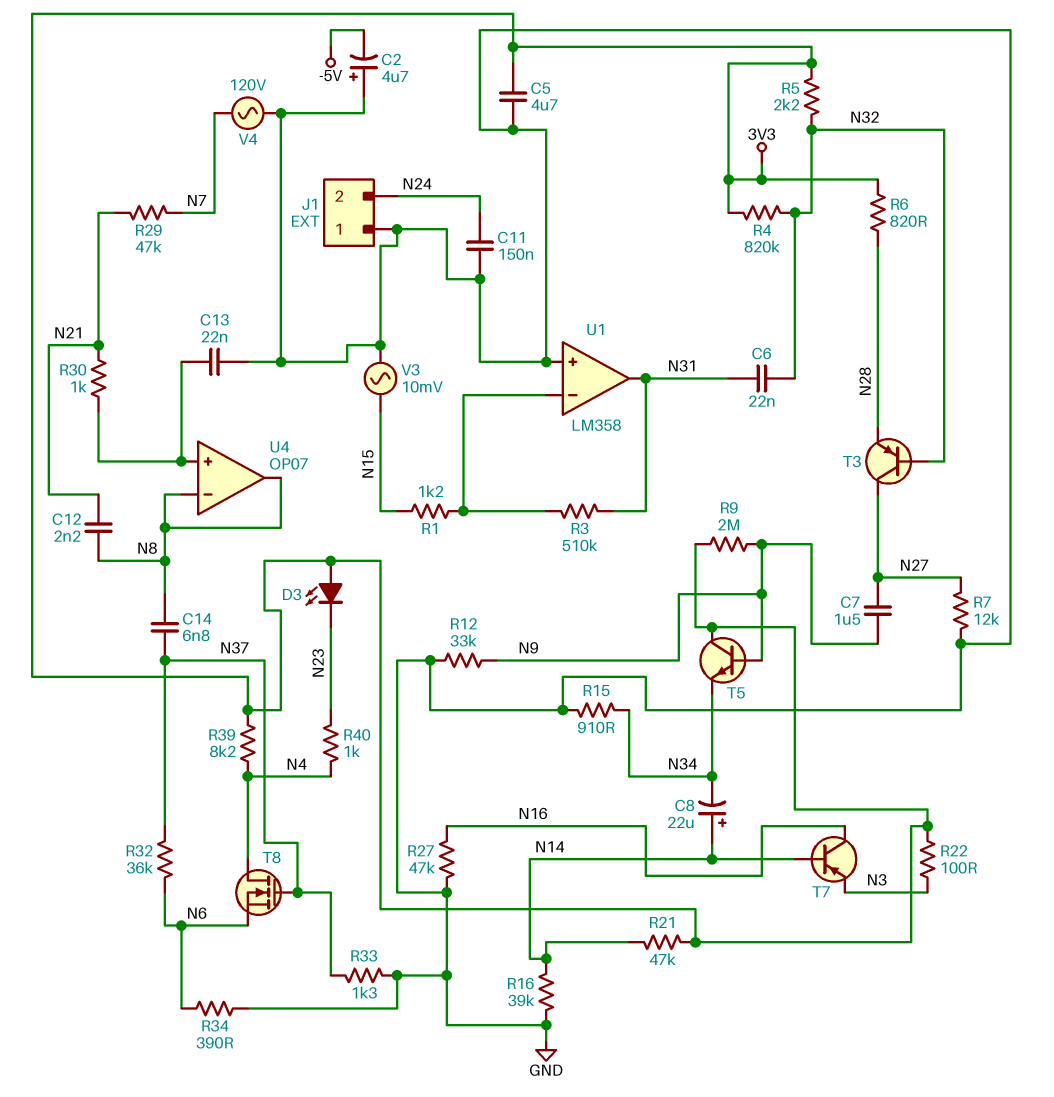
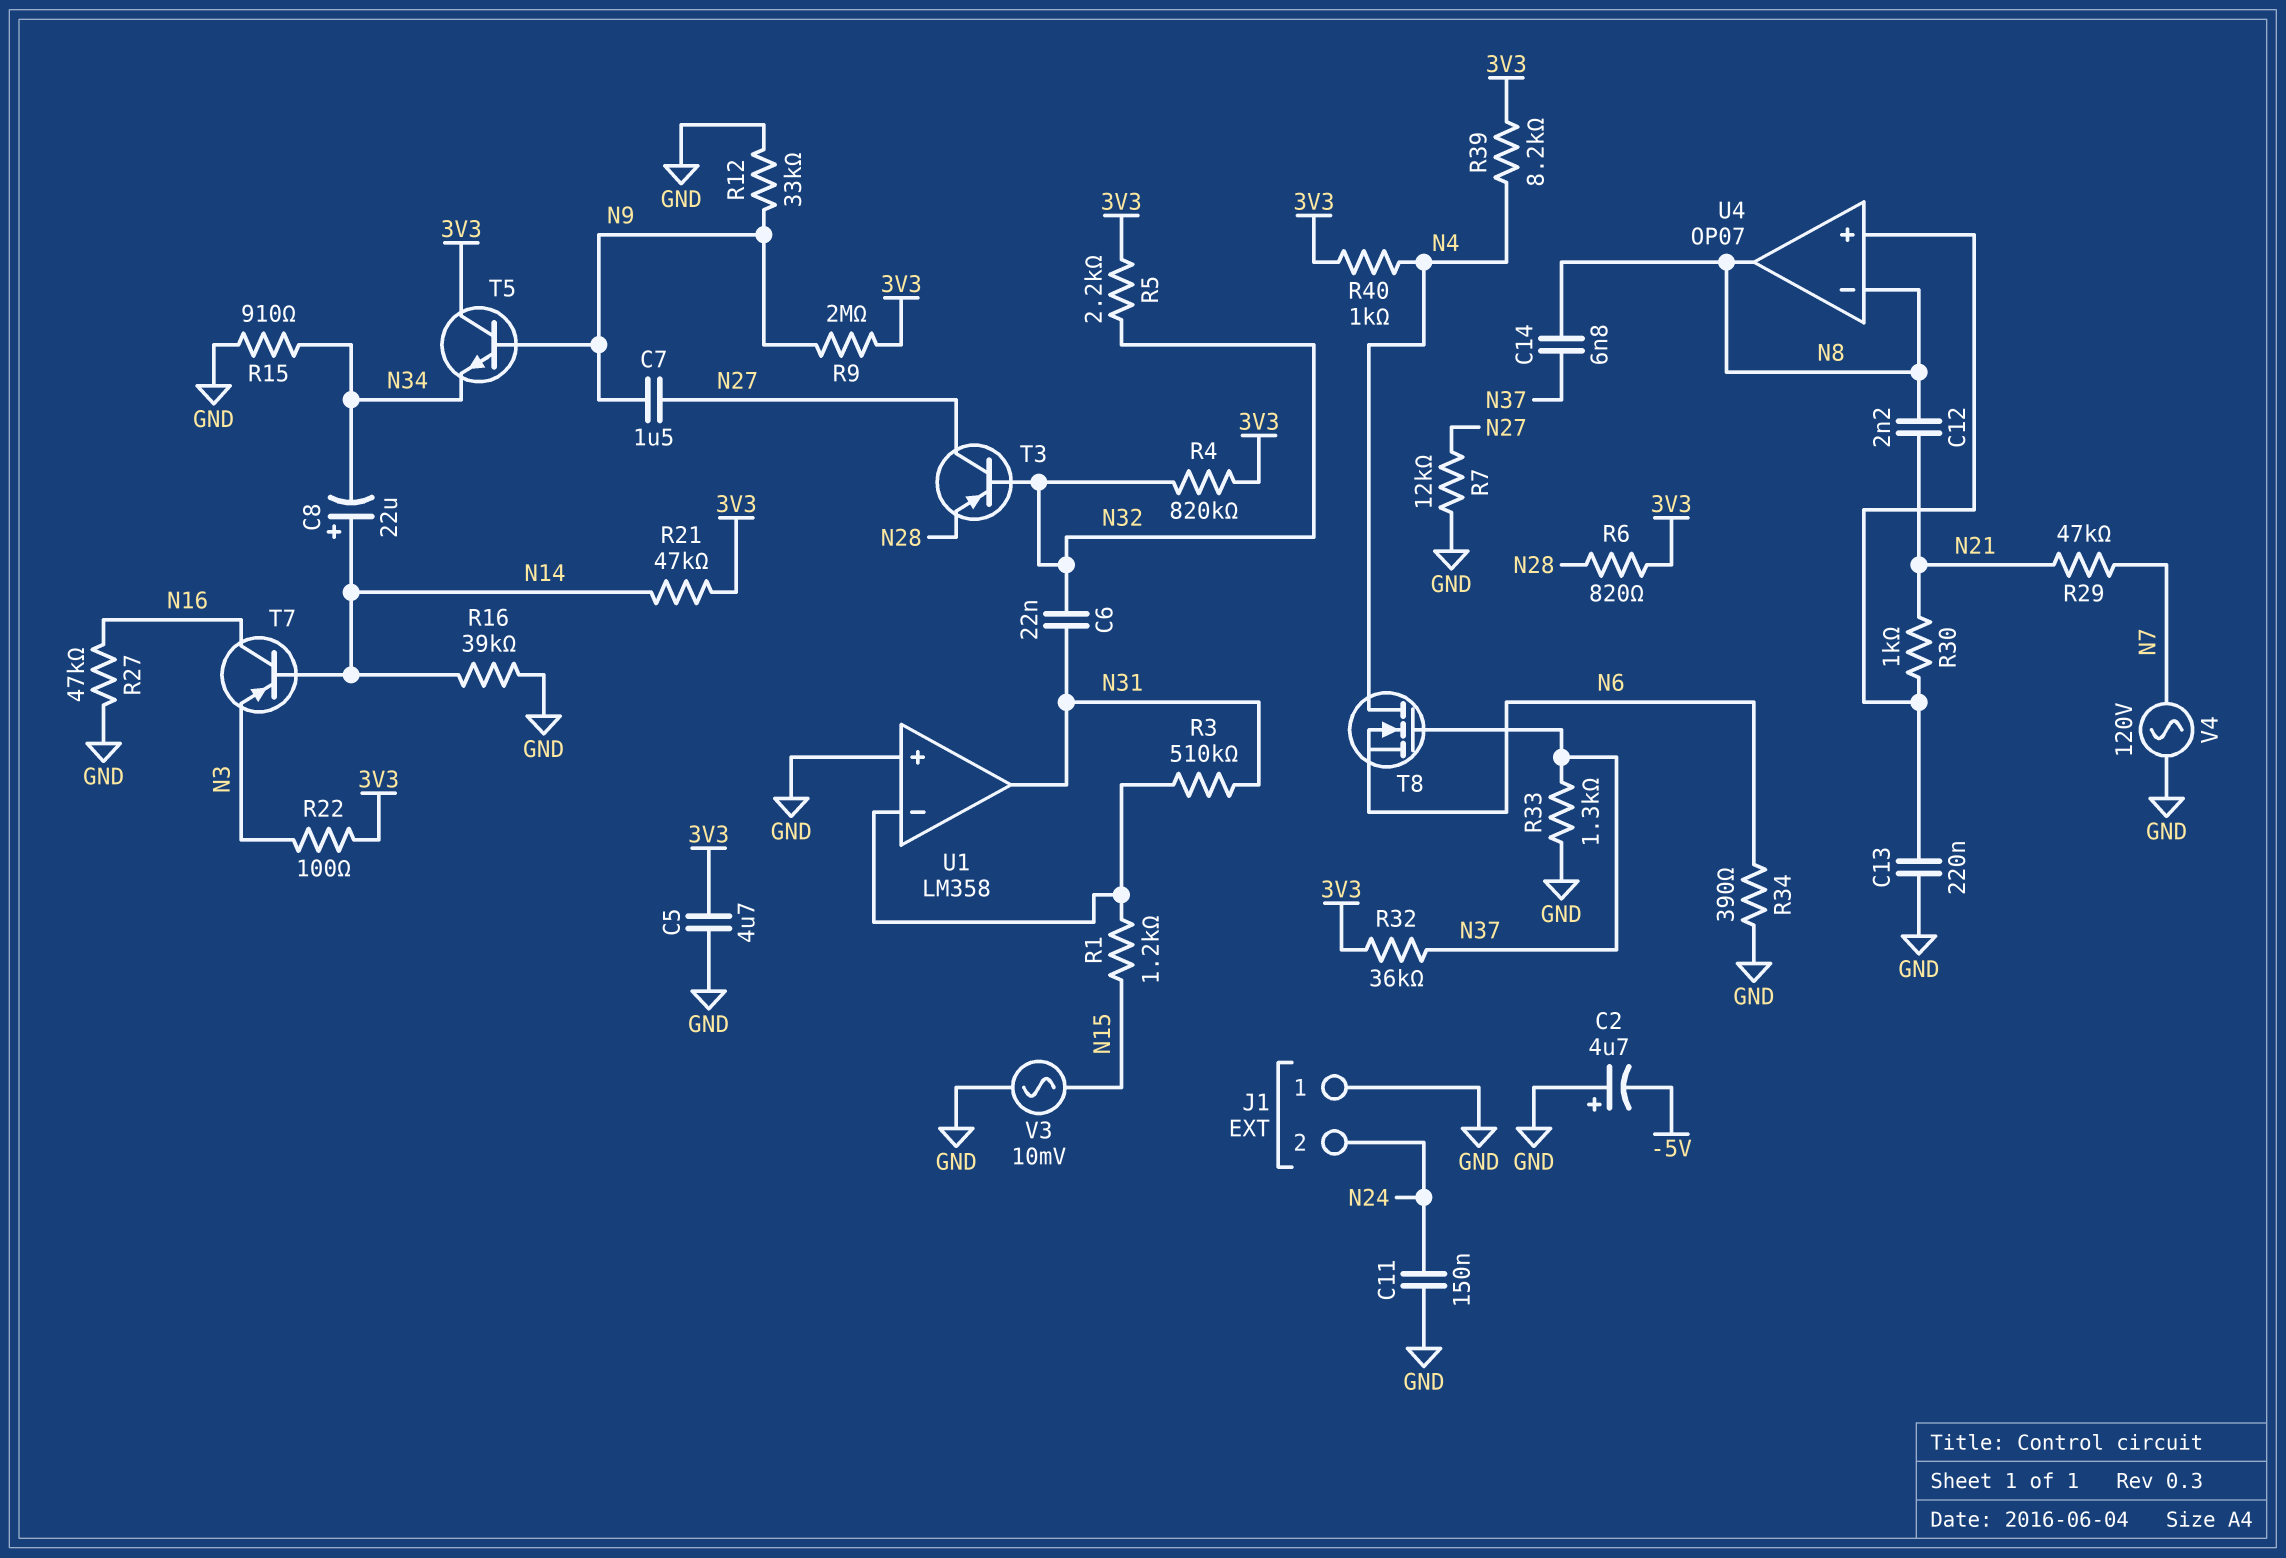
C13: 22nF (GND, U4/in+) -> 220nF (GND, U4/in+)
D3: LED (A 3V3, K N23) -> none
R32: 36k (N6, N37) -> 36k (3V3, N37)
R40: 1k (N4, N23) -> 1k (3V3, N4)

